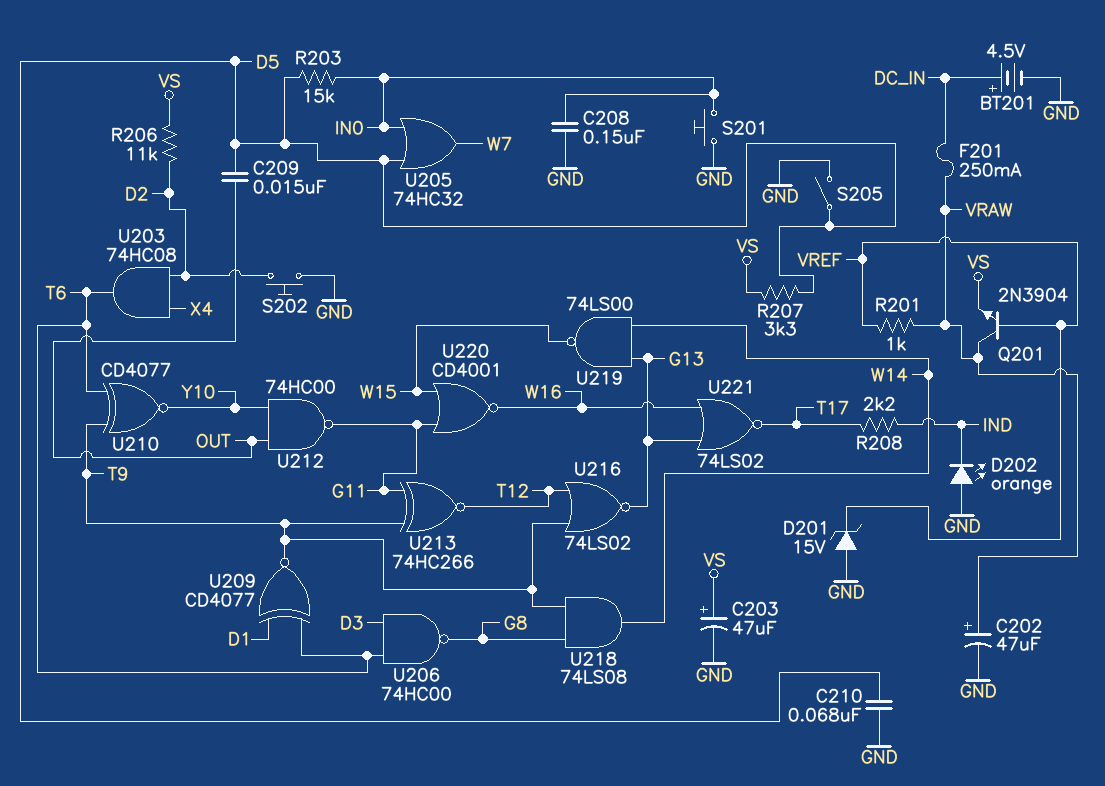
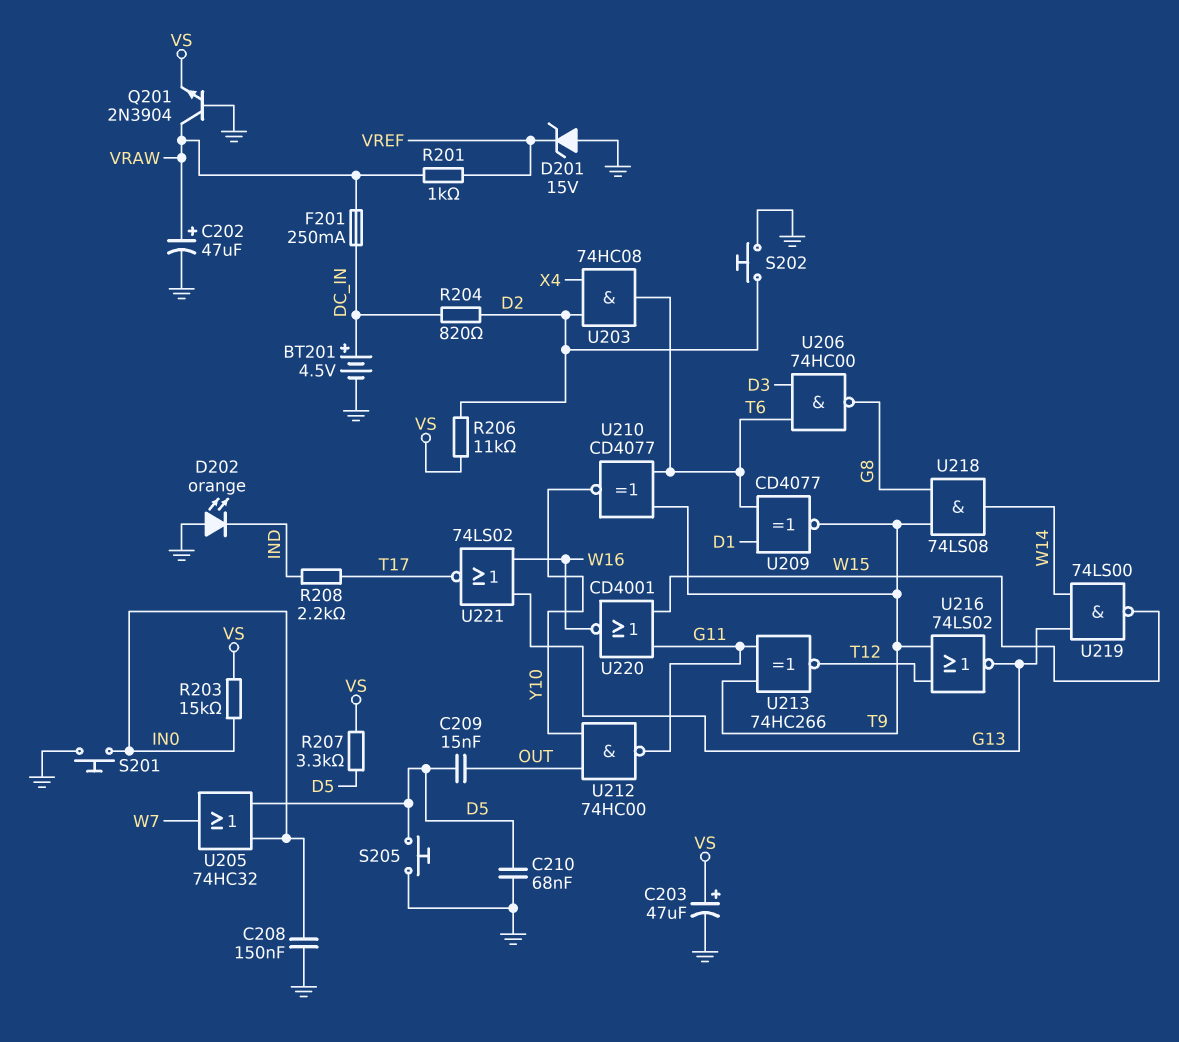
Q201: NPN 2N3904 (B VREF, C VRAW, E VS) -> NPN 2N3904 (B GND, C VRAW, E VS)
R203: 15k (D5, IN0) -> 15k (IN0, VS)
R204: none -> 820 (D2, DC_IN)
S205: switch (D5, GND) -> button (D5, GND)

